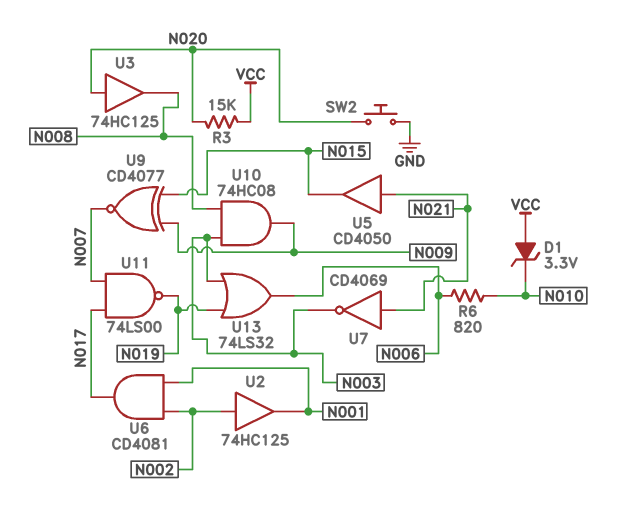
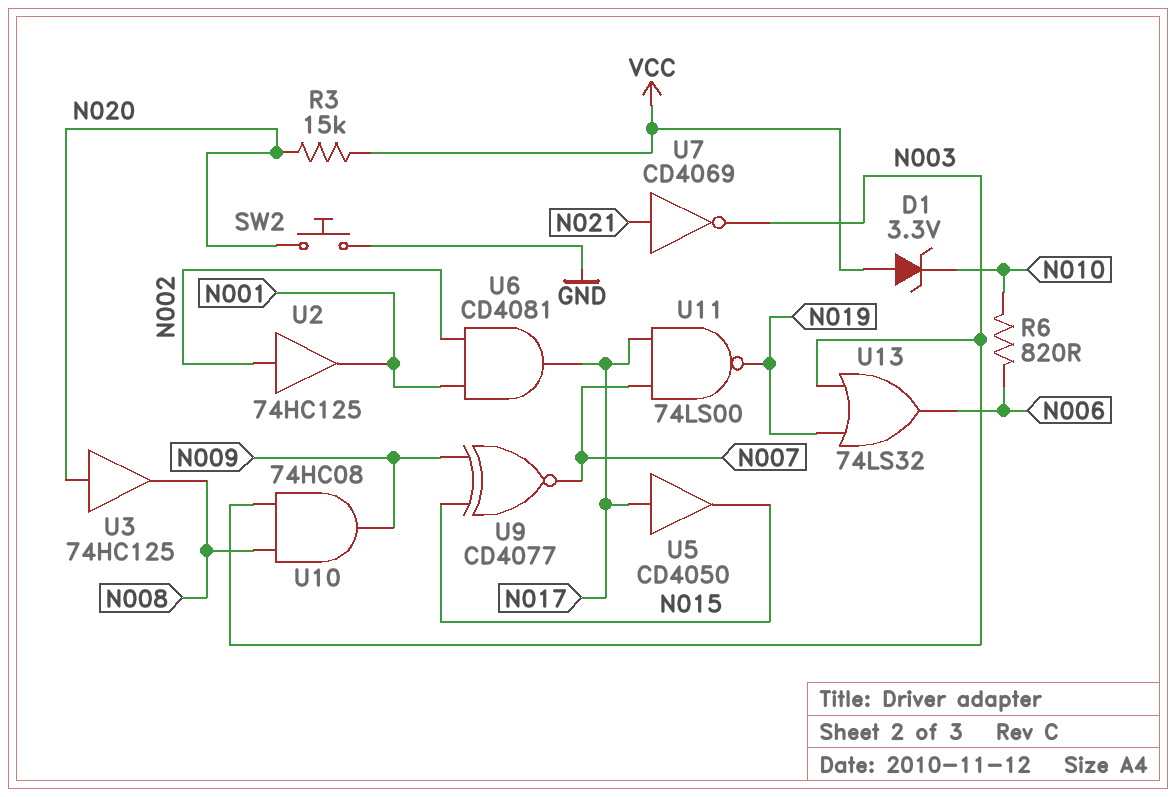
U5: buffer CD4050 (in N021, out N015) -> buffer CD4050 (in N017, out N015)

